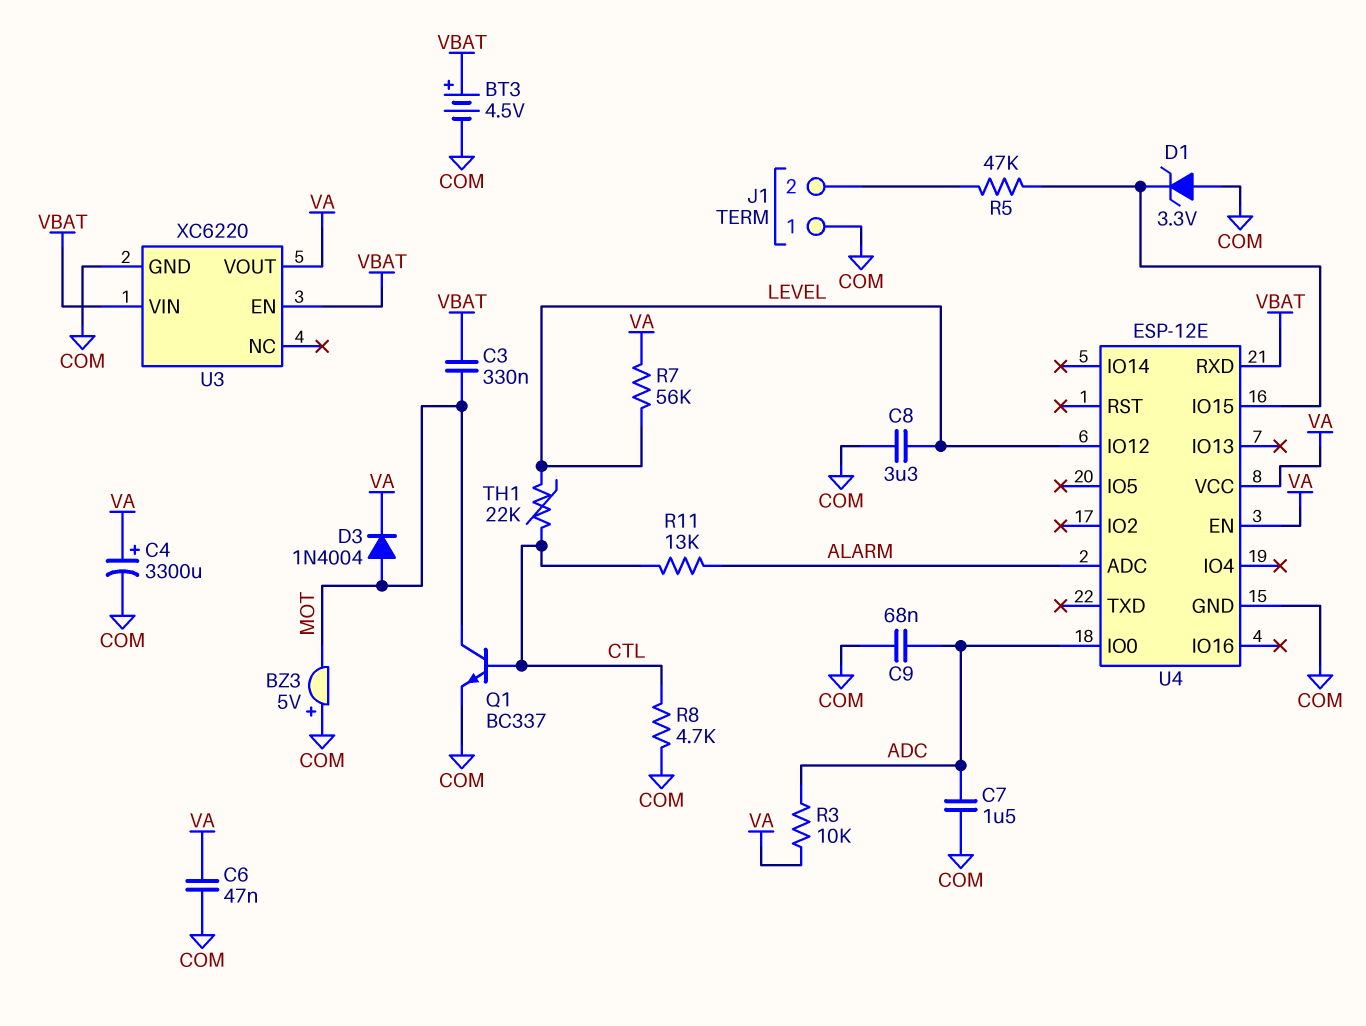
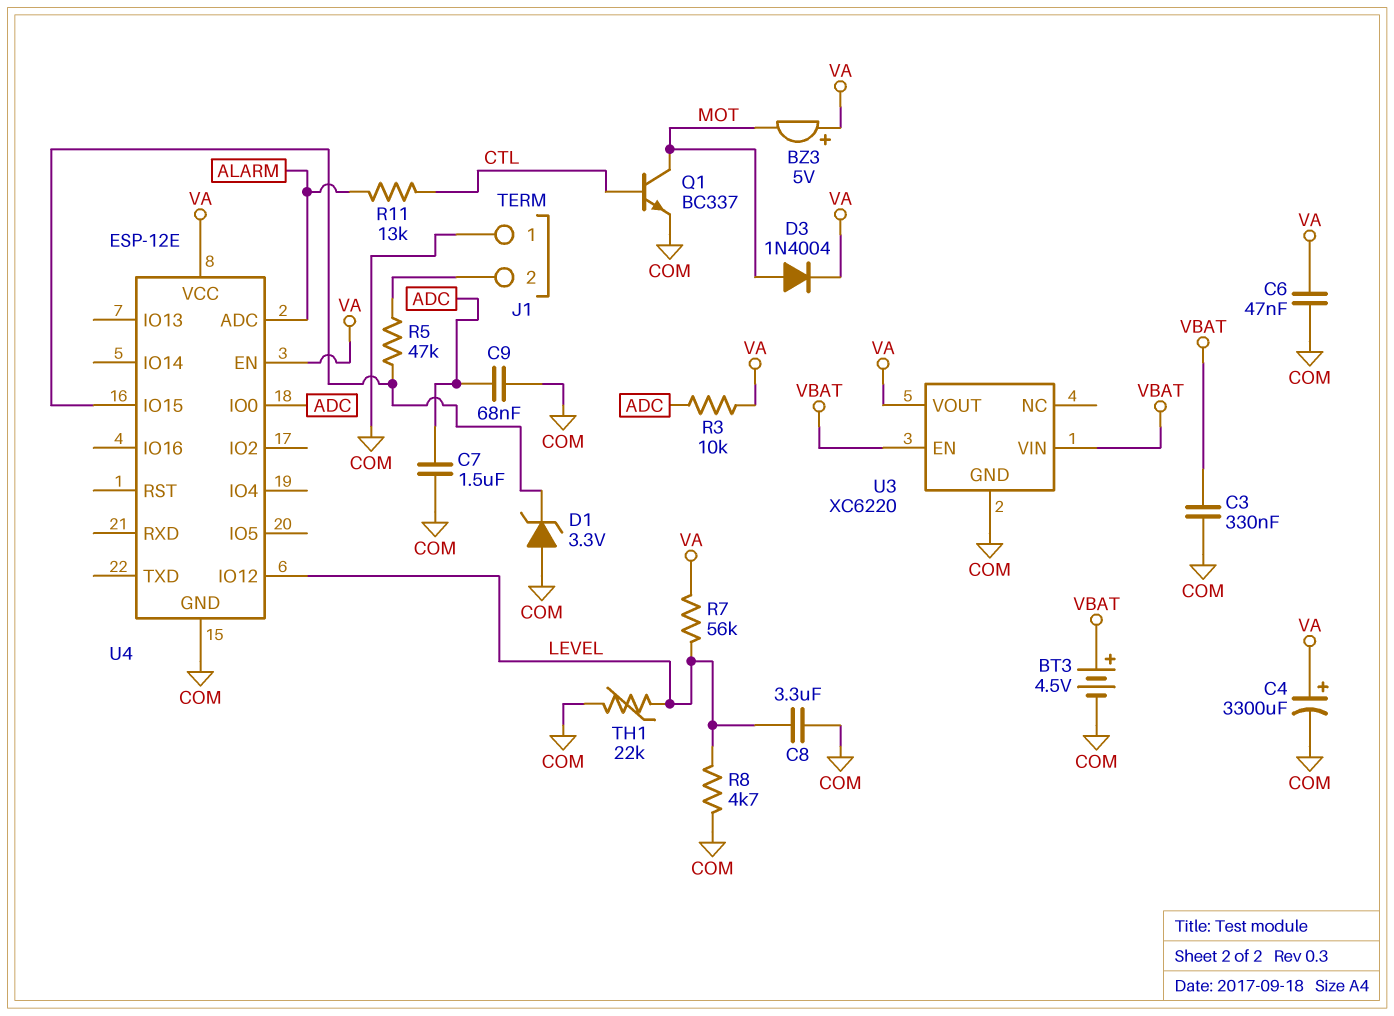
BZ3: buzzer 5V (plus COM, minus MOT) -> buzzer 5V (plus VA, minus MOT)
C3: 330nF (MOT, VBAT) -> 330nF (COM, VBAT)
R8: 4.7k (COM, CTL) -> 4.7k (COM, LEVEL)
TH1: 22k (CTL, LEVEL) -> 22k (COM, LEVEL)
U4 pin RXD: VBAT -> none

